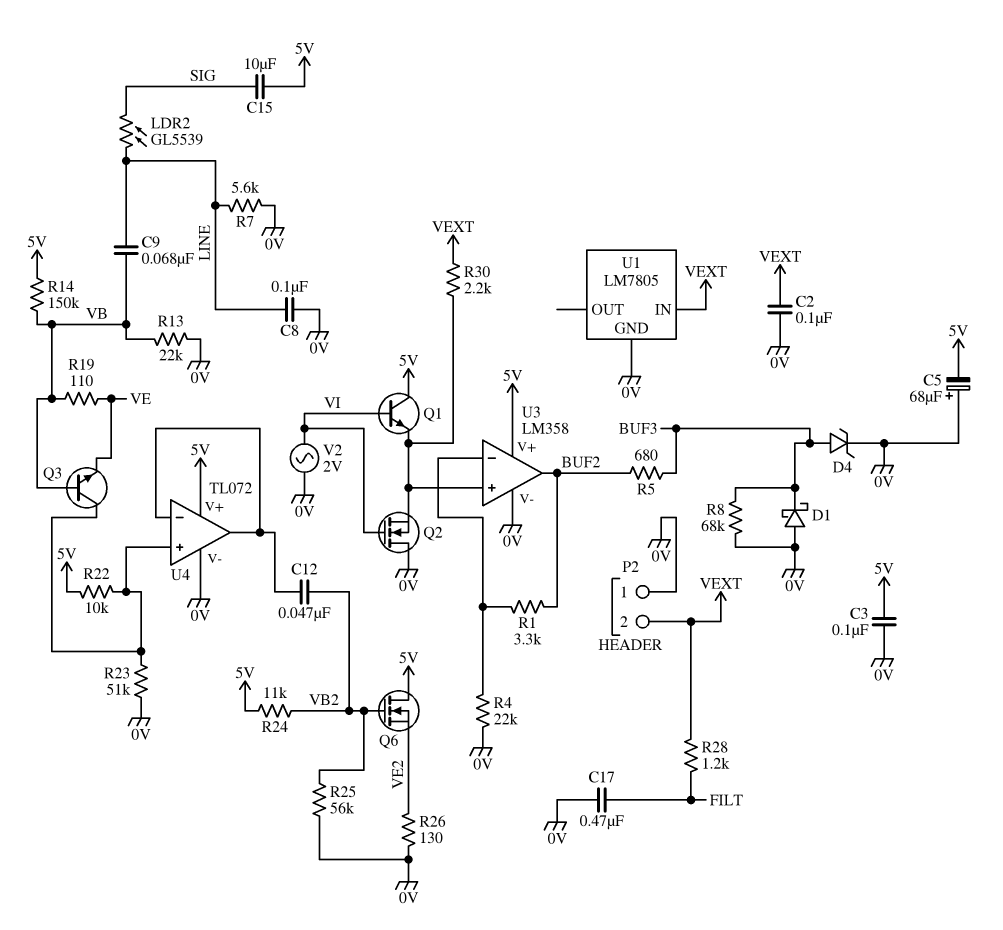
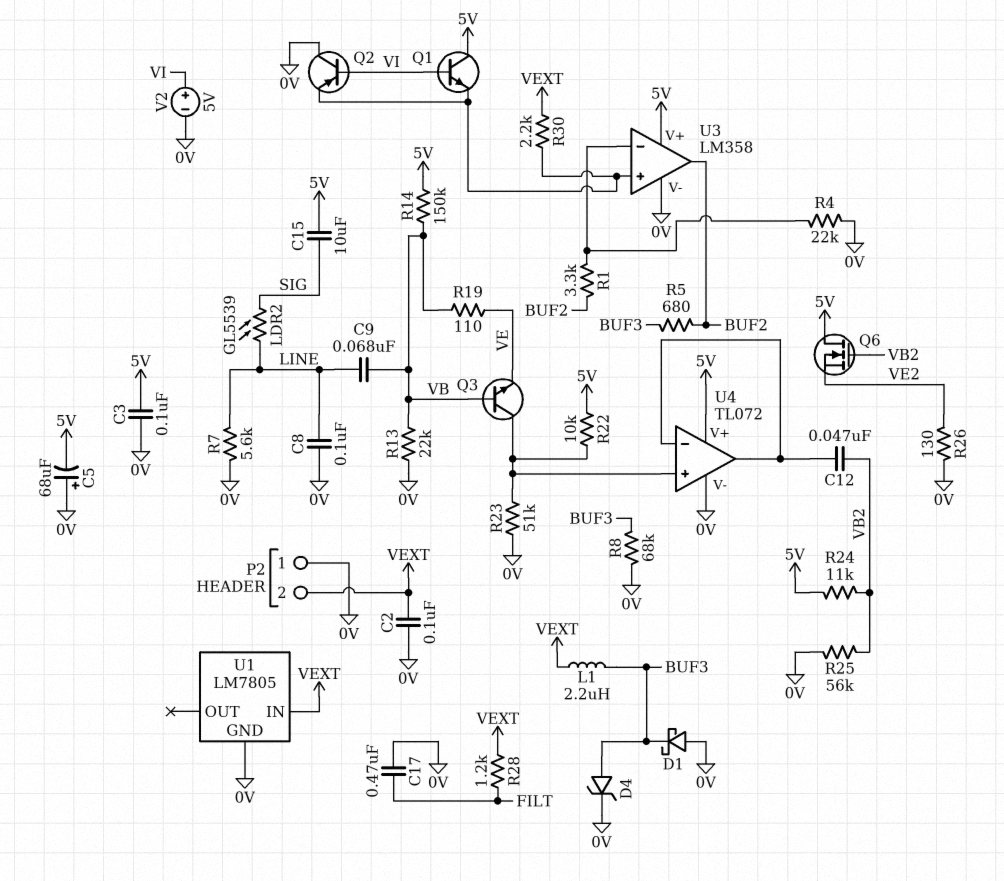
L1: none -> 2.2uH (BUF3, VEXT)
Q2: NMOS (G VI, D 0V, S U3/in+) -> PNP (B VI, C 0V, E U3/in+)
V2: AC 2V (0V, VI) -> 5V (plus VI, minus 0V)

